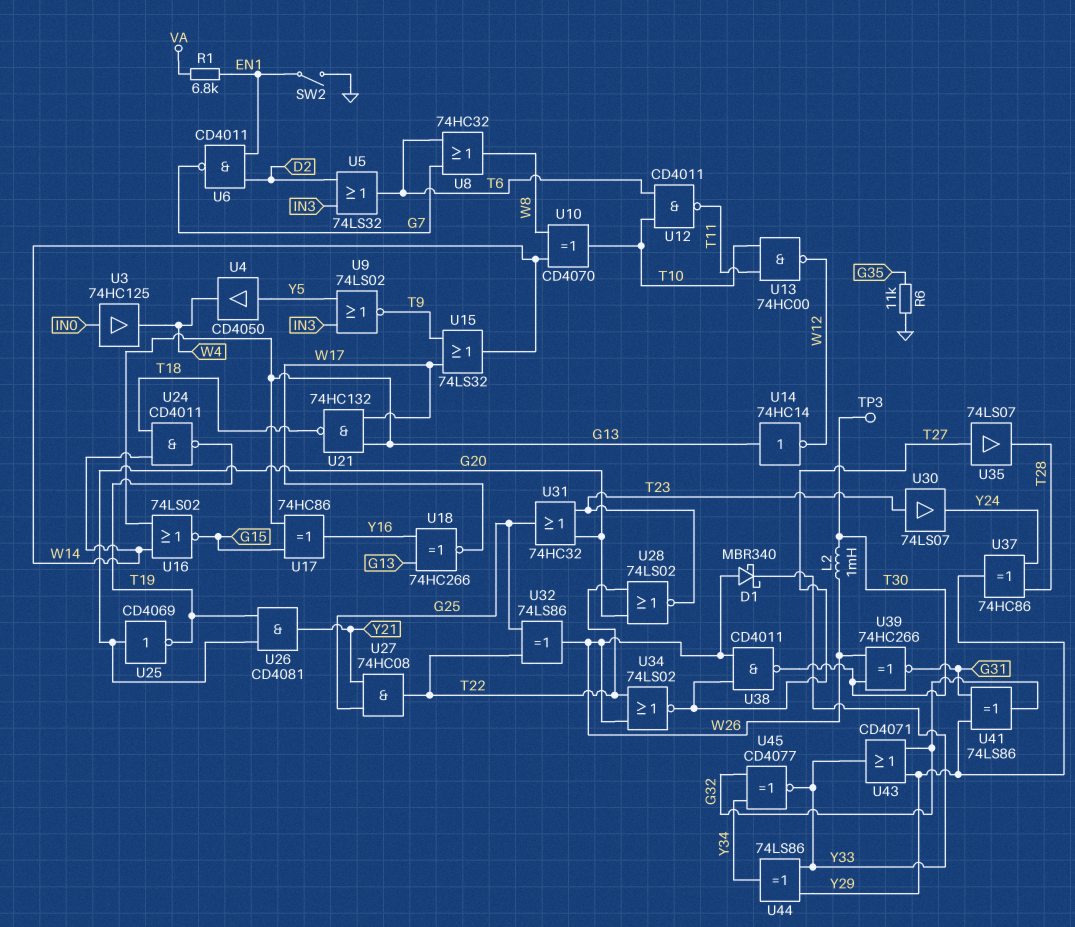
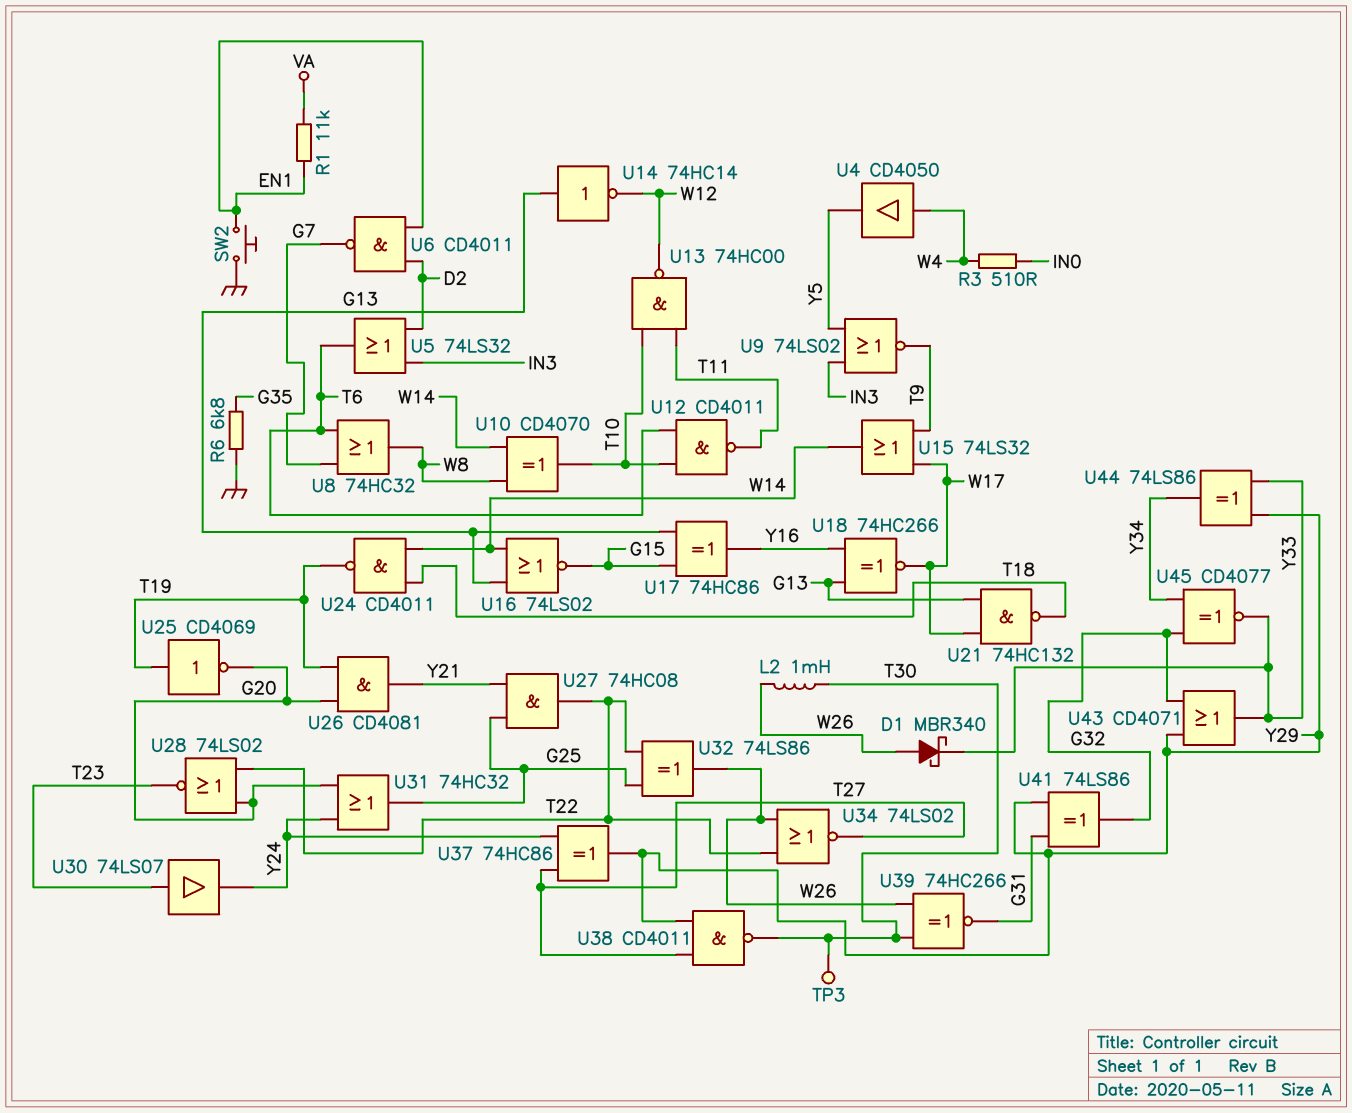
R1: 6.8k (EN1, VA) -> 11k (EN1, VA)
R3: none -> 510 (IN0, W4)
R6: 11k (G35, GND) -> 6.8k (G35, GND)
SW2: switch (EN1, GND) -> button (EN1, GND)
U3: buffer 74HC125 (in IN0, out W4) -> none
U4: buffer CD4050 (in Y5, out W4) -> buffer CD4050 (in W4, out Y5)
U25: NOT CD4069 (in G20, out T19) -> NOT CD4069 (in T19, out G20)
U31: OR 74HC32 (in G20, in T23, out G25) -> OR 74HC32 (in G20, in Y24, out G25)
U35: buffer 74LS07 (in T27, out T28) -> none
U37: XOR 74HC86 (in T28, in Y24, out Y29) -> XOR 74HC86 (in T27, in Y24, out Y29)
U38: NAND CD4011 (in T27, in W26, out T30) -> NAND CD4011 (in T27, in Y29, out T30)

